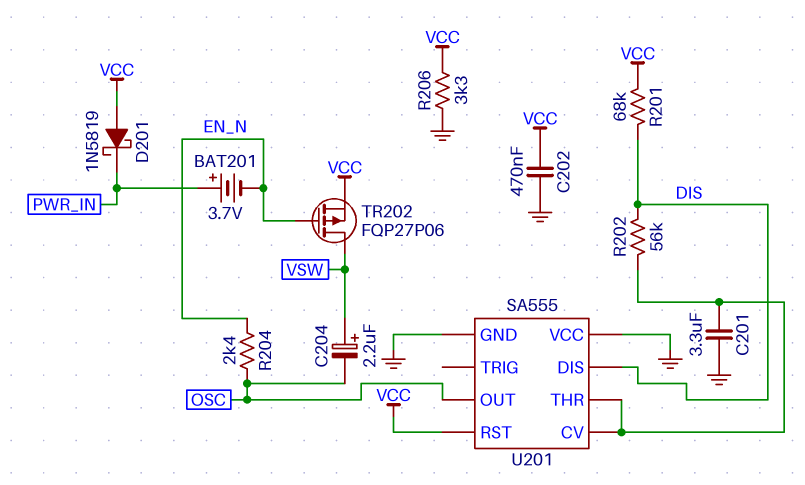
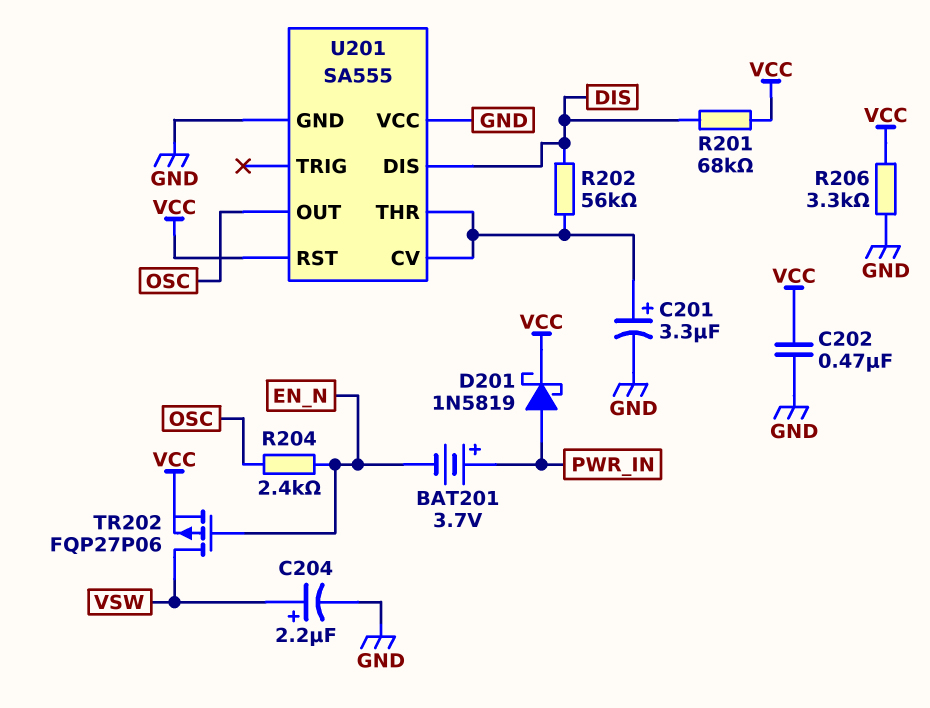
C201: 3.3uF (GND, U201/CV) -> 3.3uF (plus U201/CV, minus GND)
C204: 2.2uF (plus VSW, minus OSC) -> 2.2uF (plus VSW, minus GND)
D201: schottky 1N5819 (A VCC, K PWR_IN) -> schottky 1N5819 (A PWR_IN, K VCC)

